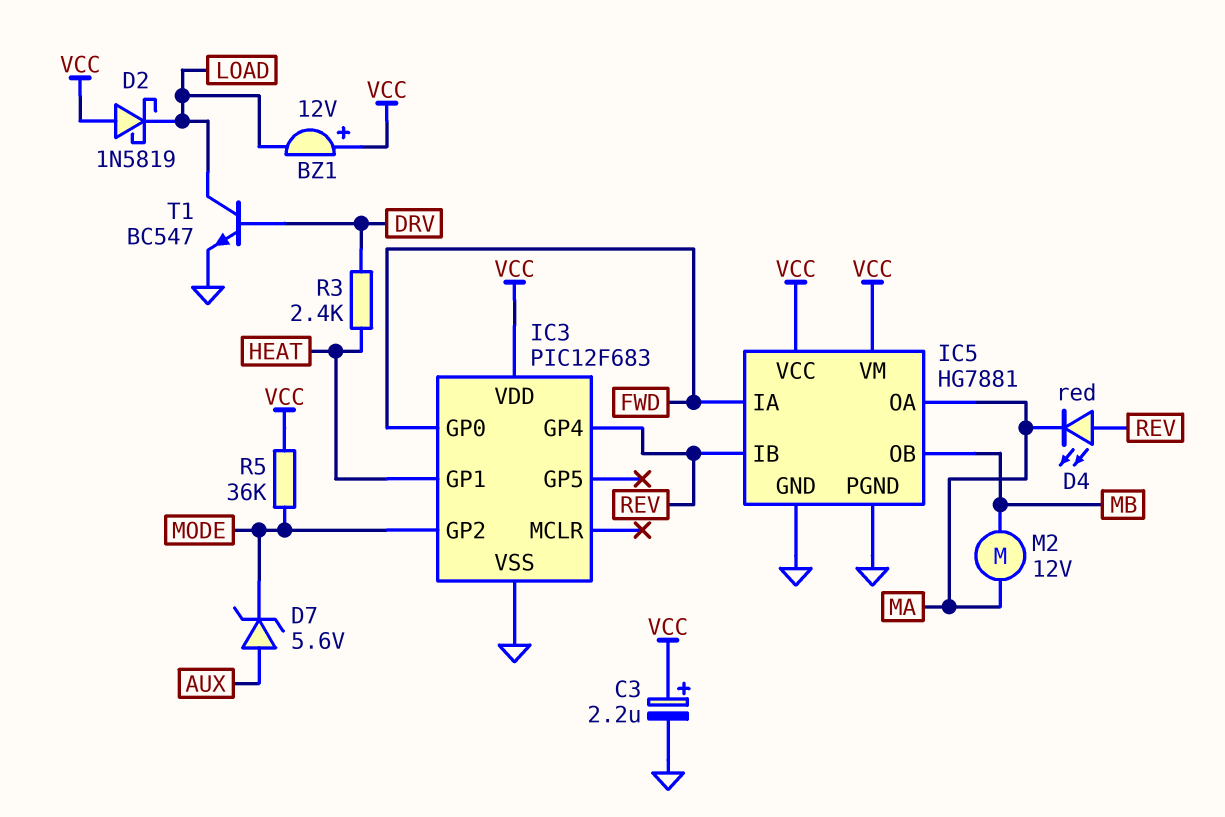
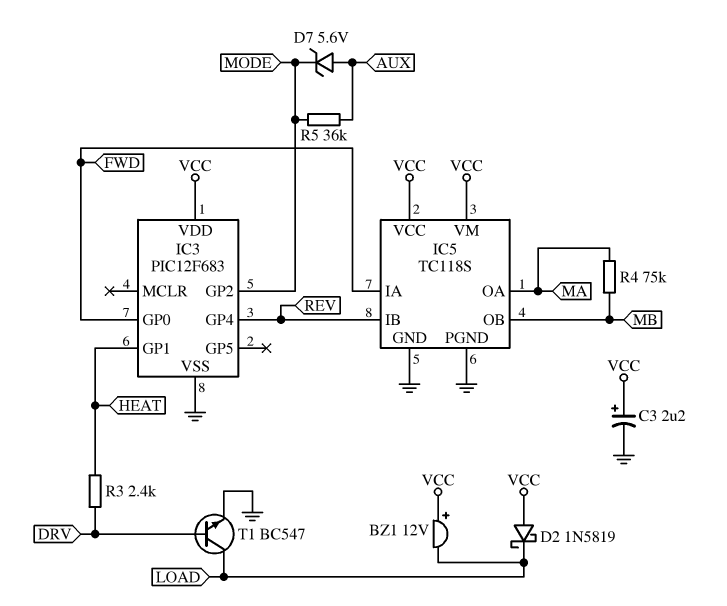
D4: LED red (A REV, K MA) -> none
IC5: HG7881 -> TC118S
M2: motor 12V (MA, MB) -> none
R4: none -> 75k (MA, MB)
R5: 36k (MODE, VCC) -> 36k (AUX, MODE)

